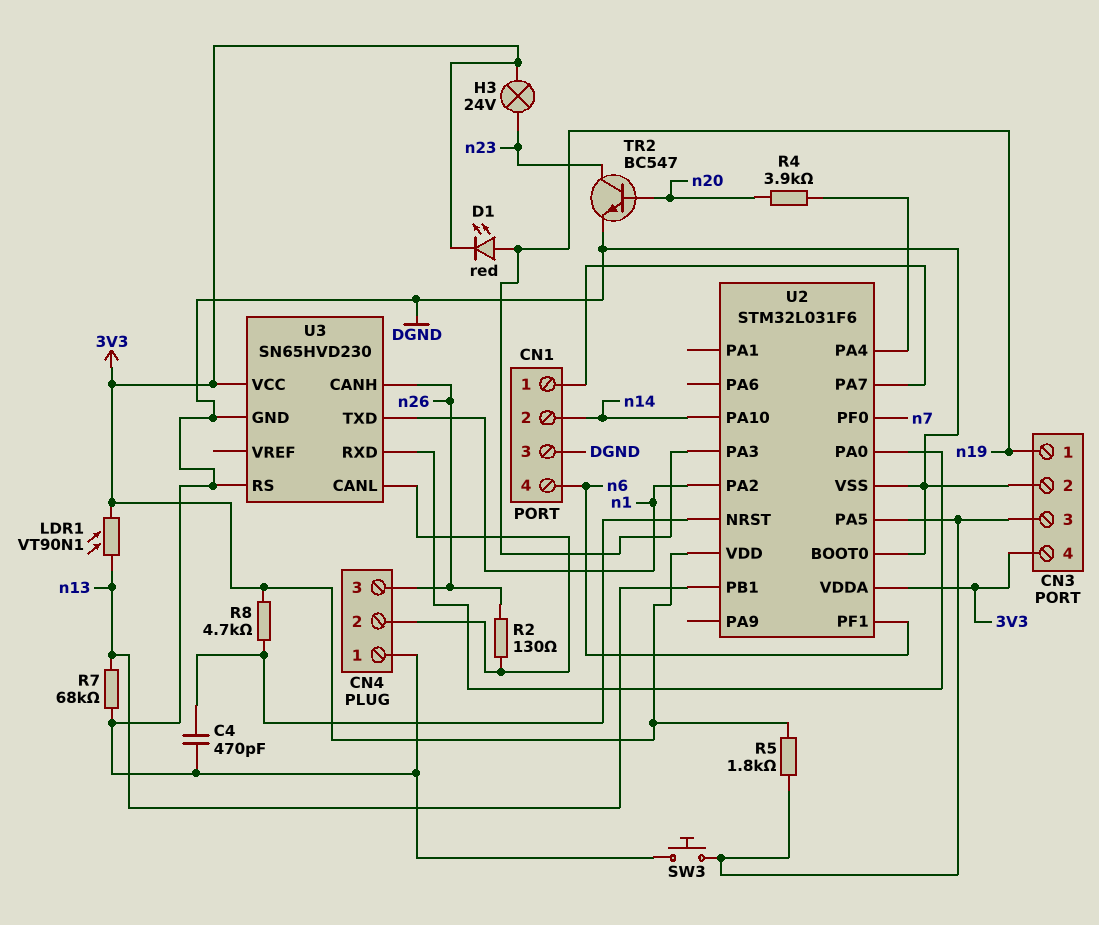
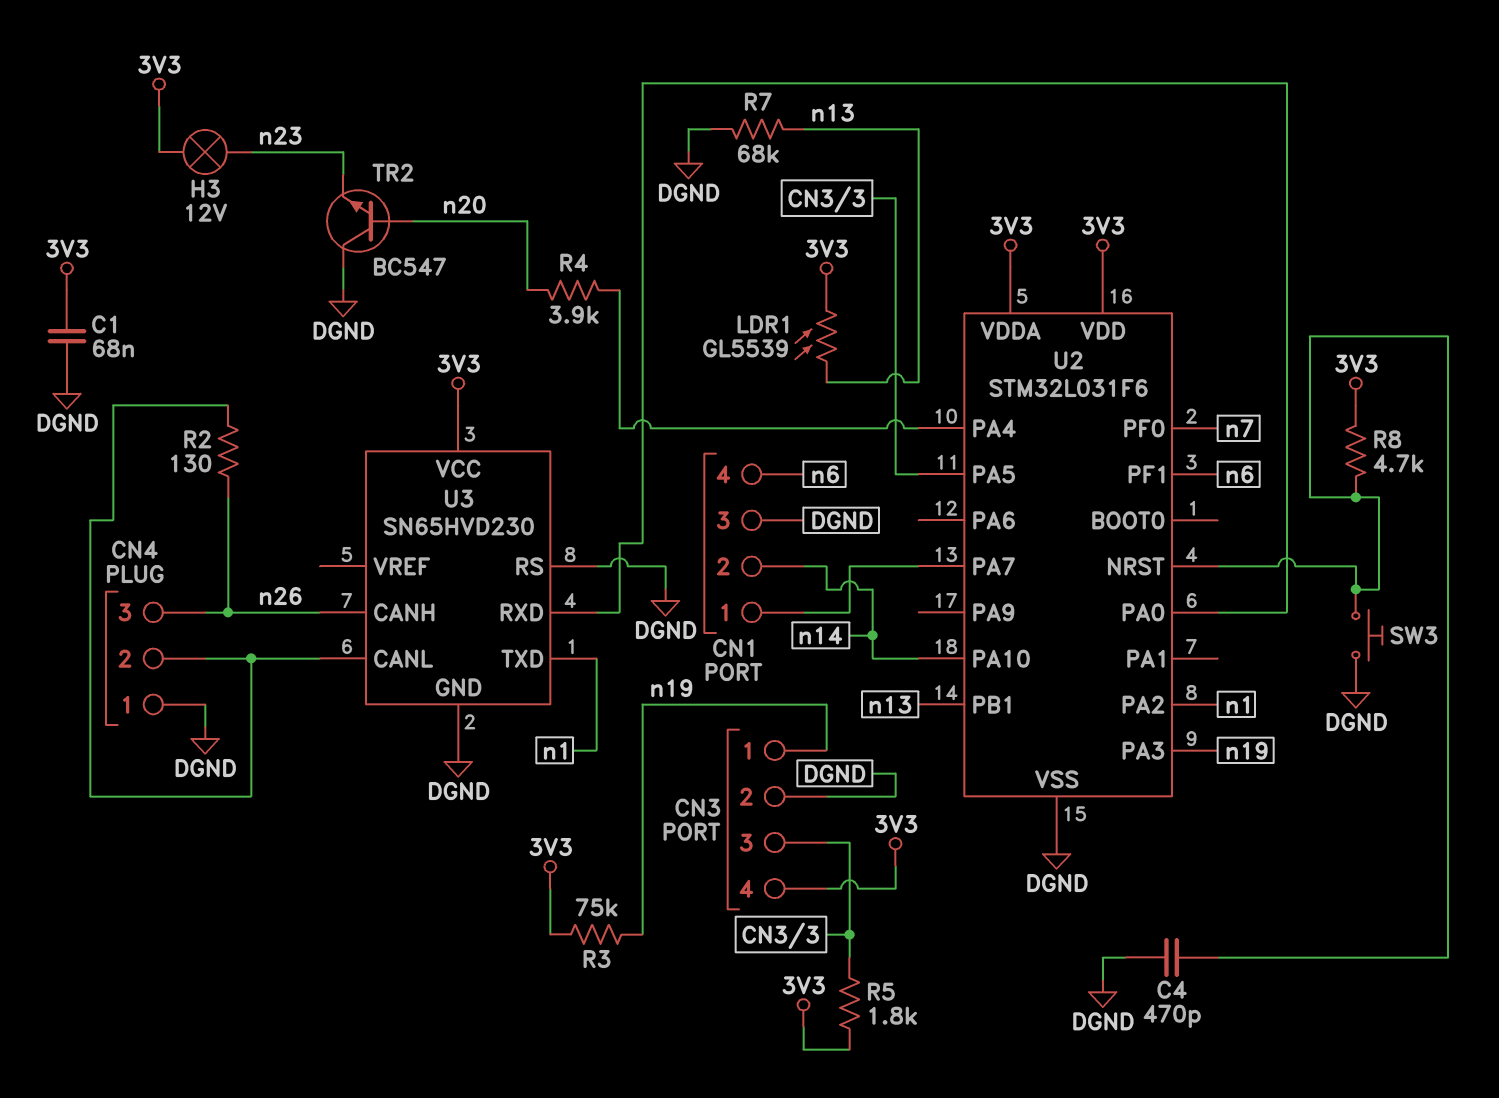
C1: none -> 68nF (3V3, DGND)
D1: LED red (A n19, K 3V3) -> none
H3: lamp 24V (3V3, n23) -> lamp 12V (3V3, n23)
LDR1: VT90N1 (3V3, n13) -> GL5539 (3V3, n13)
R3: none -> 75k (3V3, n19)
SW3: button (CN3/3, DGND) -> button (DGND, U2/NRST)
TR2: NPN BC547 (B n20, C n23, E DGND) -> NPN BC547 (B n20, C DGND, E n23)
U2 pin BOOT0: DGND -> none

